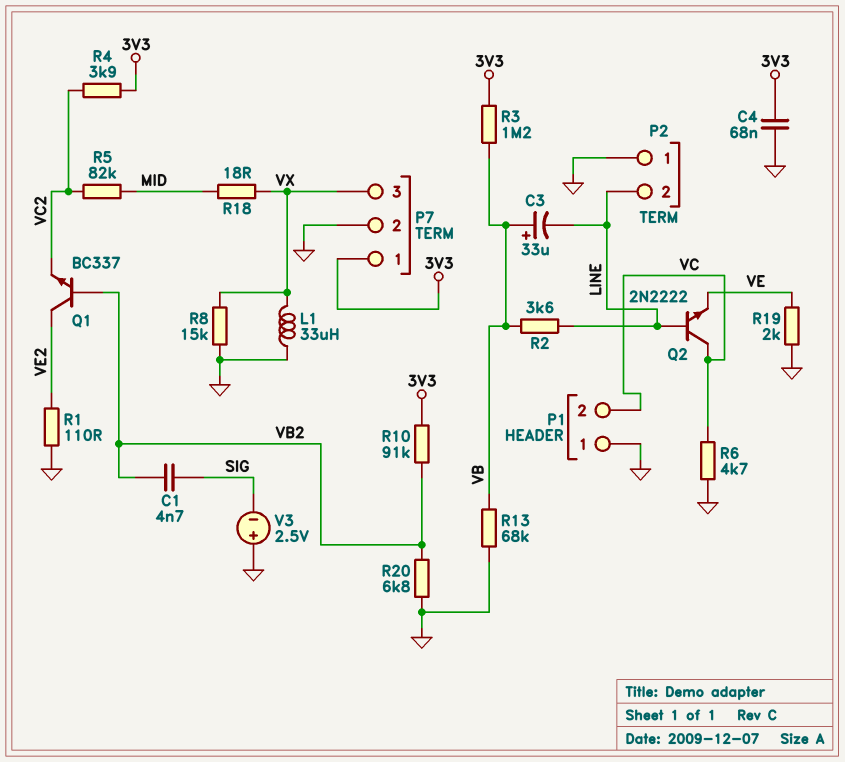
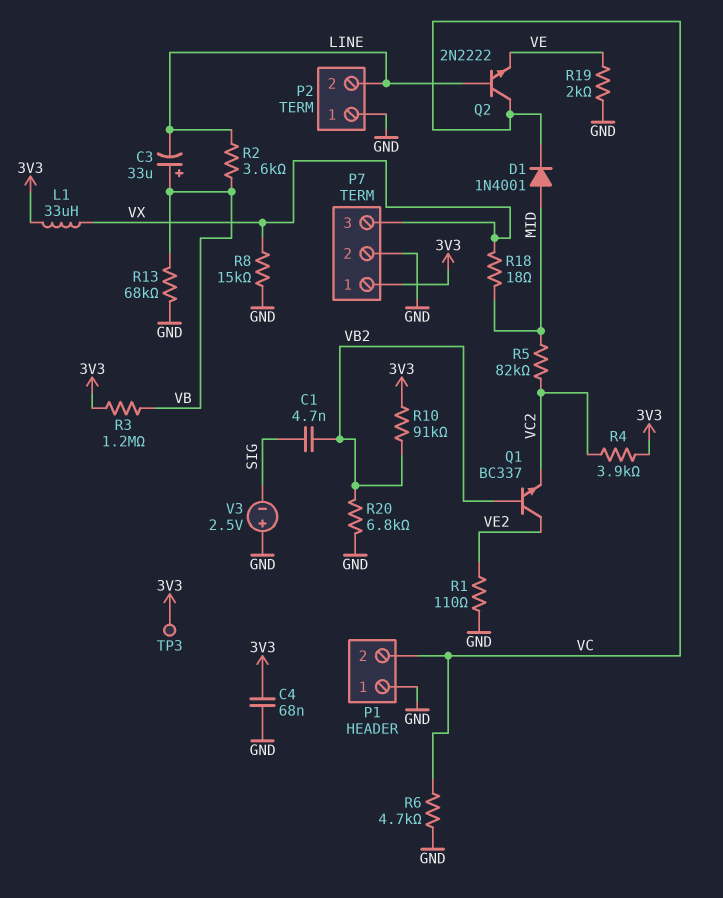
D1: none -> diode 1N4001 (A MID, K VC)
L1: 33uH (GND, VX) -> 33uH (3V3, VX)
TP3: none -> test point (3V3)

